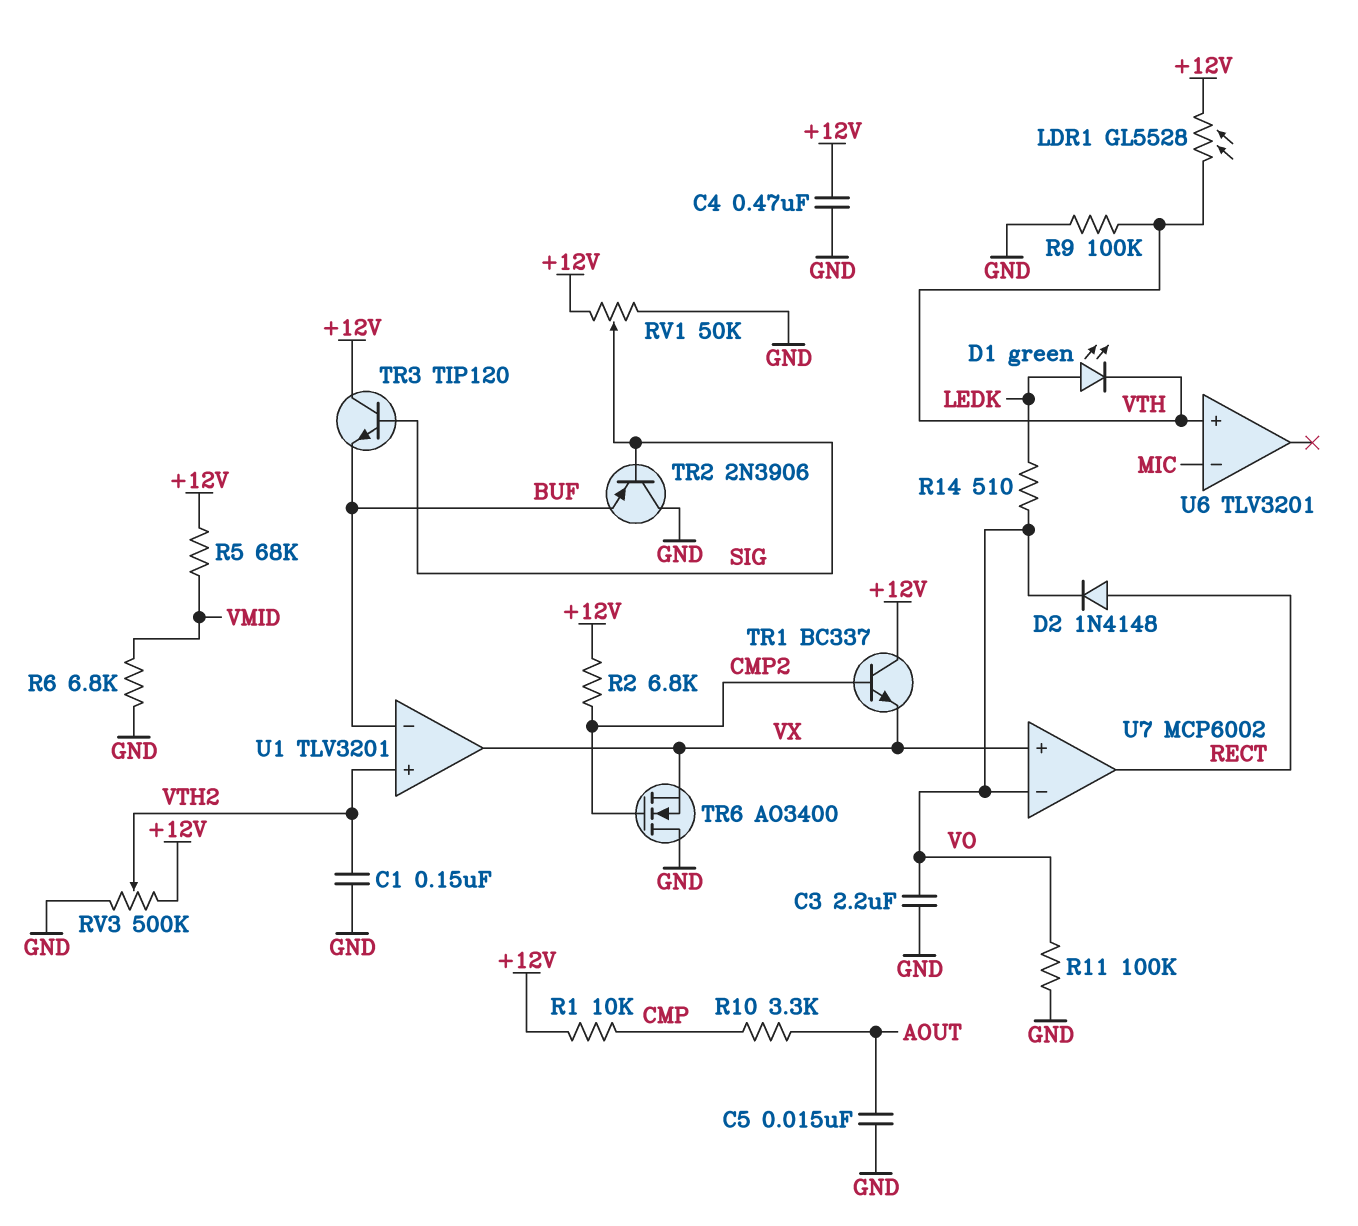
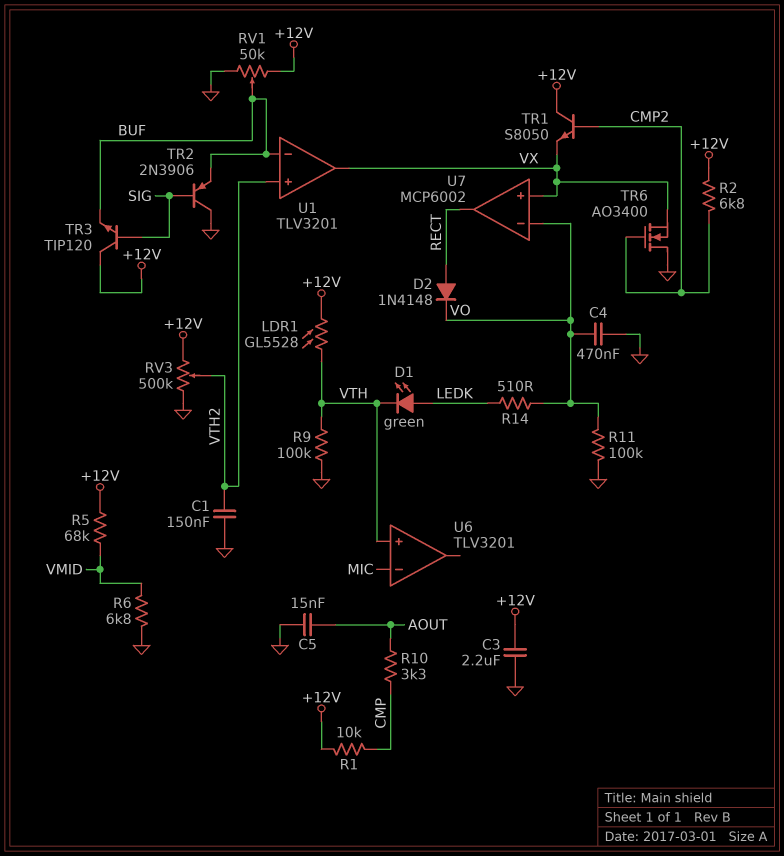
C3: 2.2uF (GND, VO) -> 2.2uF (+12V, GND)
C4: 470nF (+12V, GND) -> 470nF (GND, VO)
RV1: 50k (+12V, GND, wiper SIG) -> 50k (+12V, GND, wiper BUF)
TR1: NPN BC337 (B CMP2, C +12V, E VX) -> NPN S8050 (B CMP2, C +12V, E VX)

